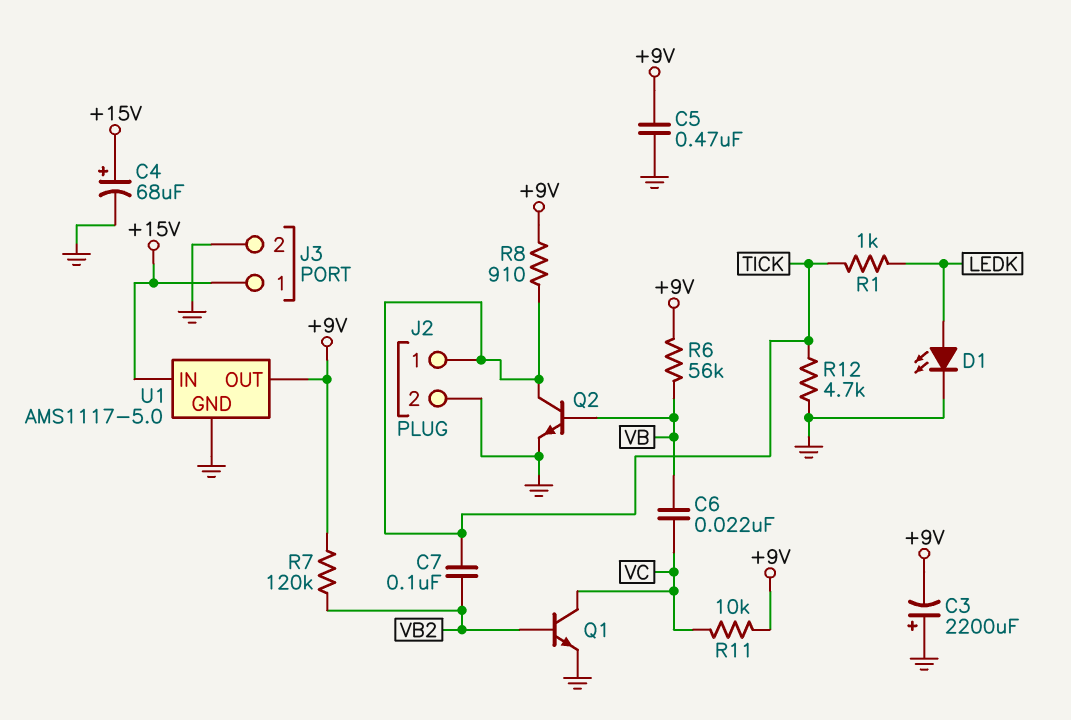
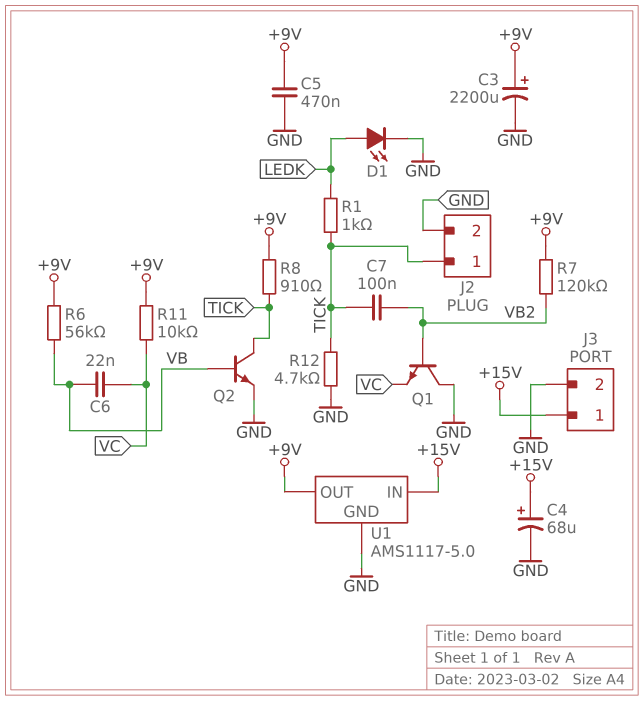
C3: 2200uF (plus GND, minus +9V) -> 2200uF (plus +9V, minus GND)
Q1: NPN (B VB2, C VC, E GND) -> NPN (B VB2, C GND, E VC)

